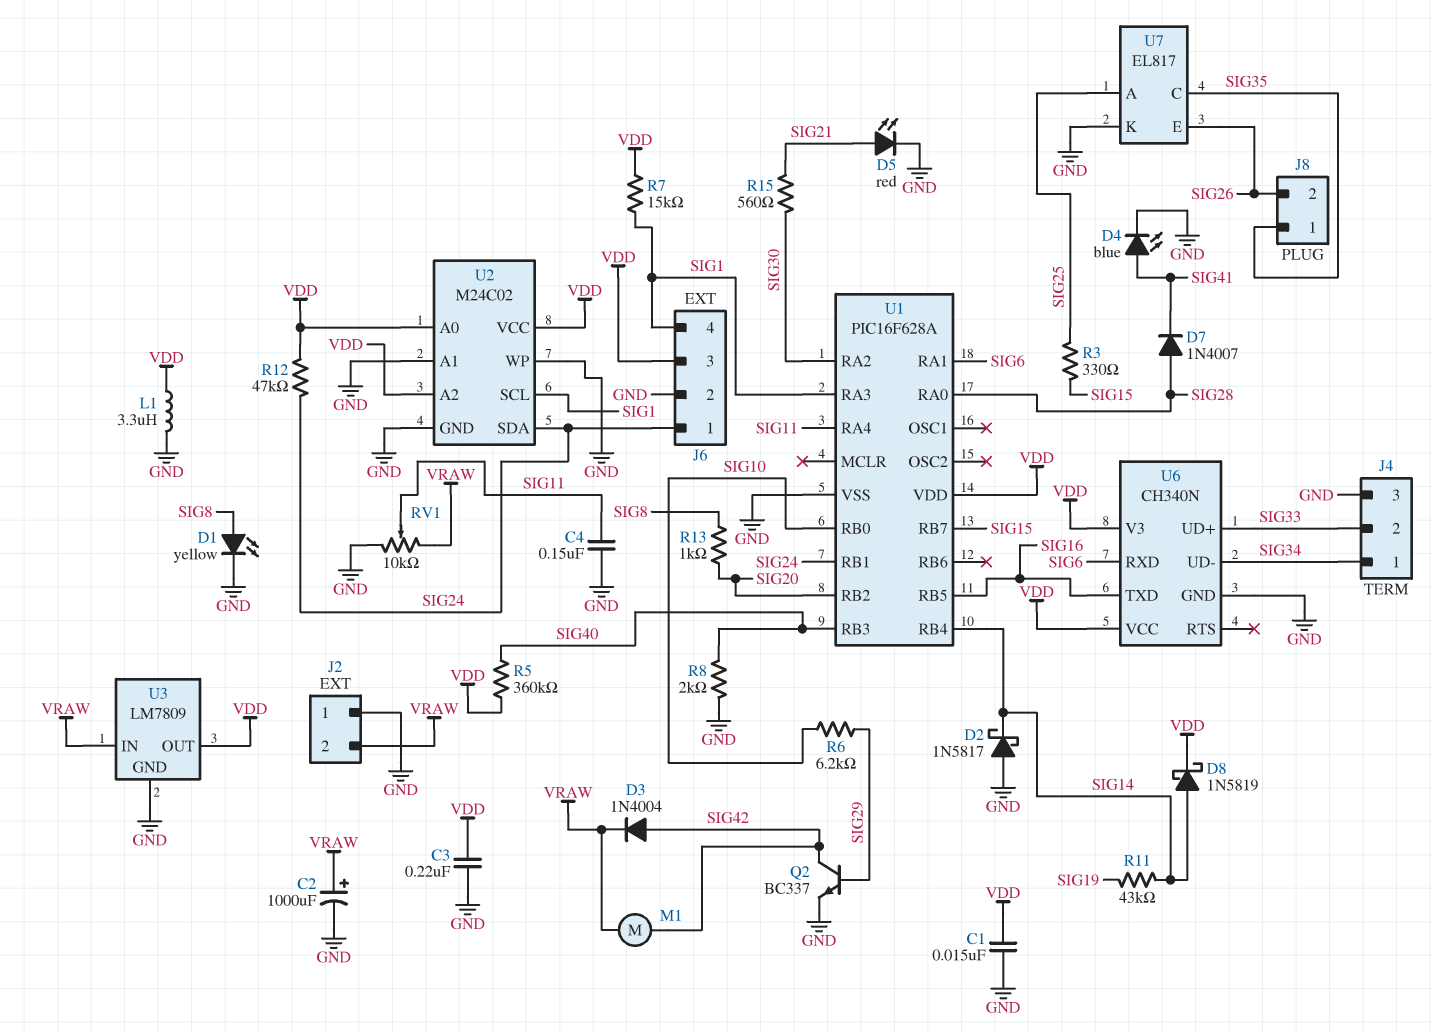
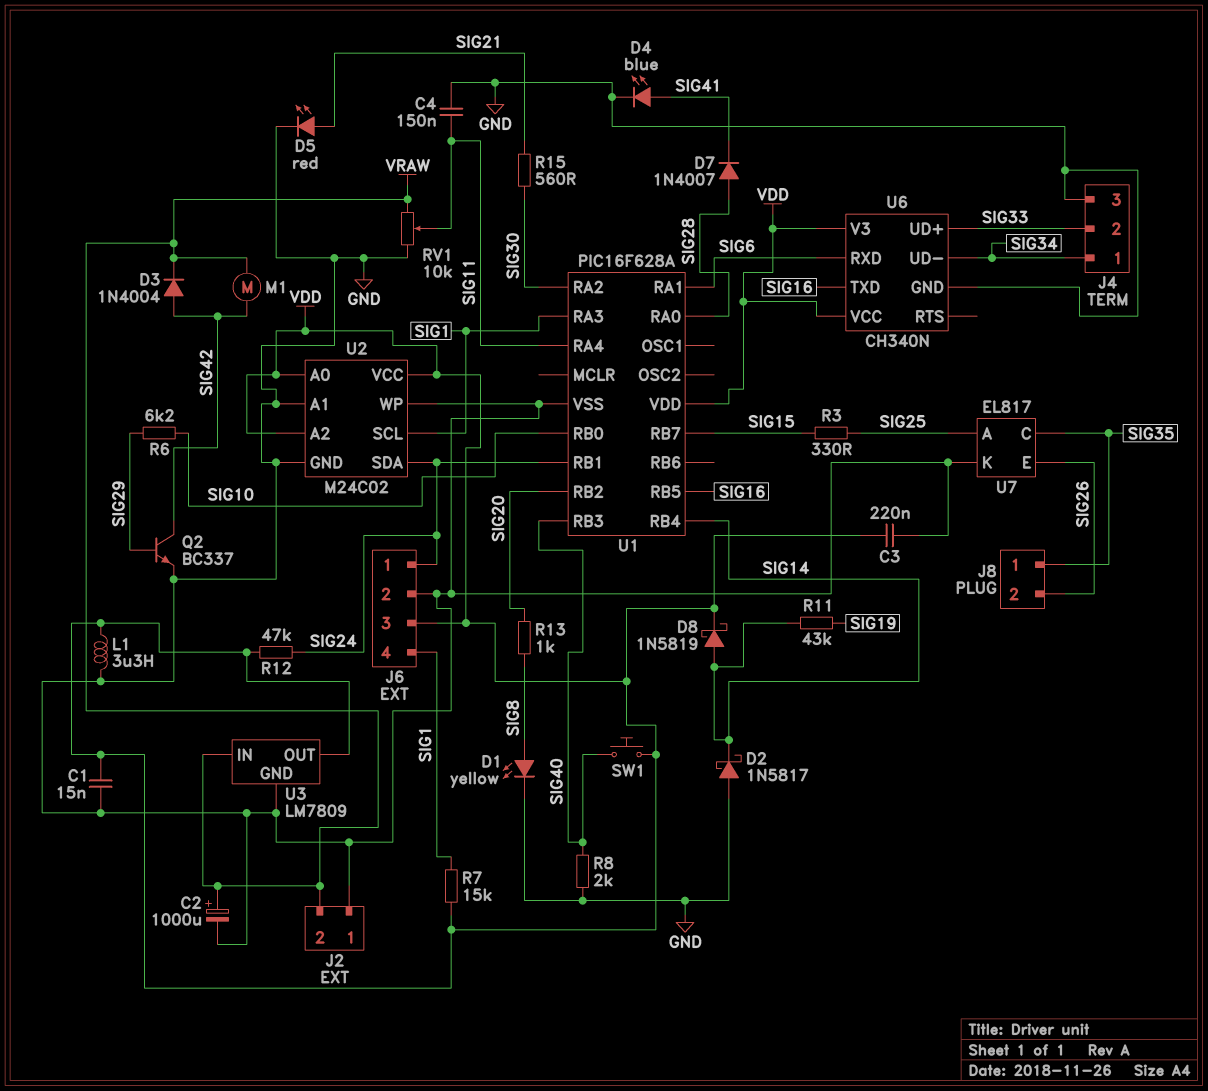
R5: 360k (SIG40, VDD) -> none
SW1: none -> button (SIG40, VDD)

